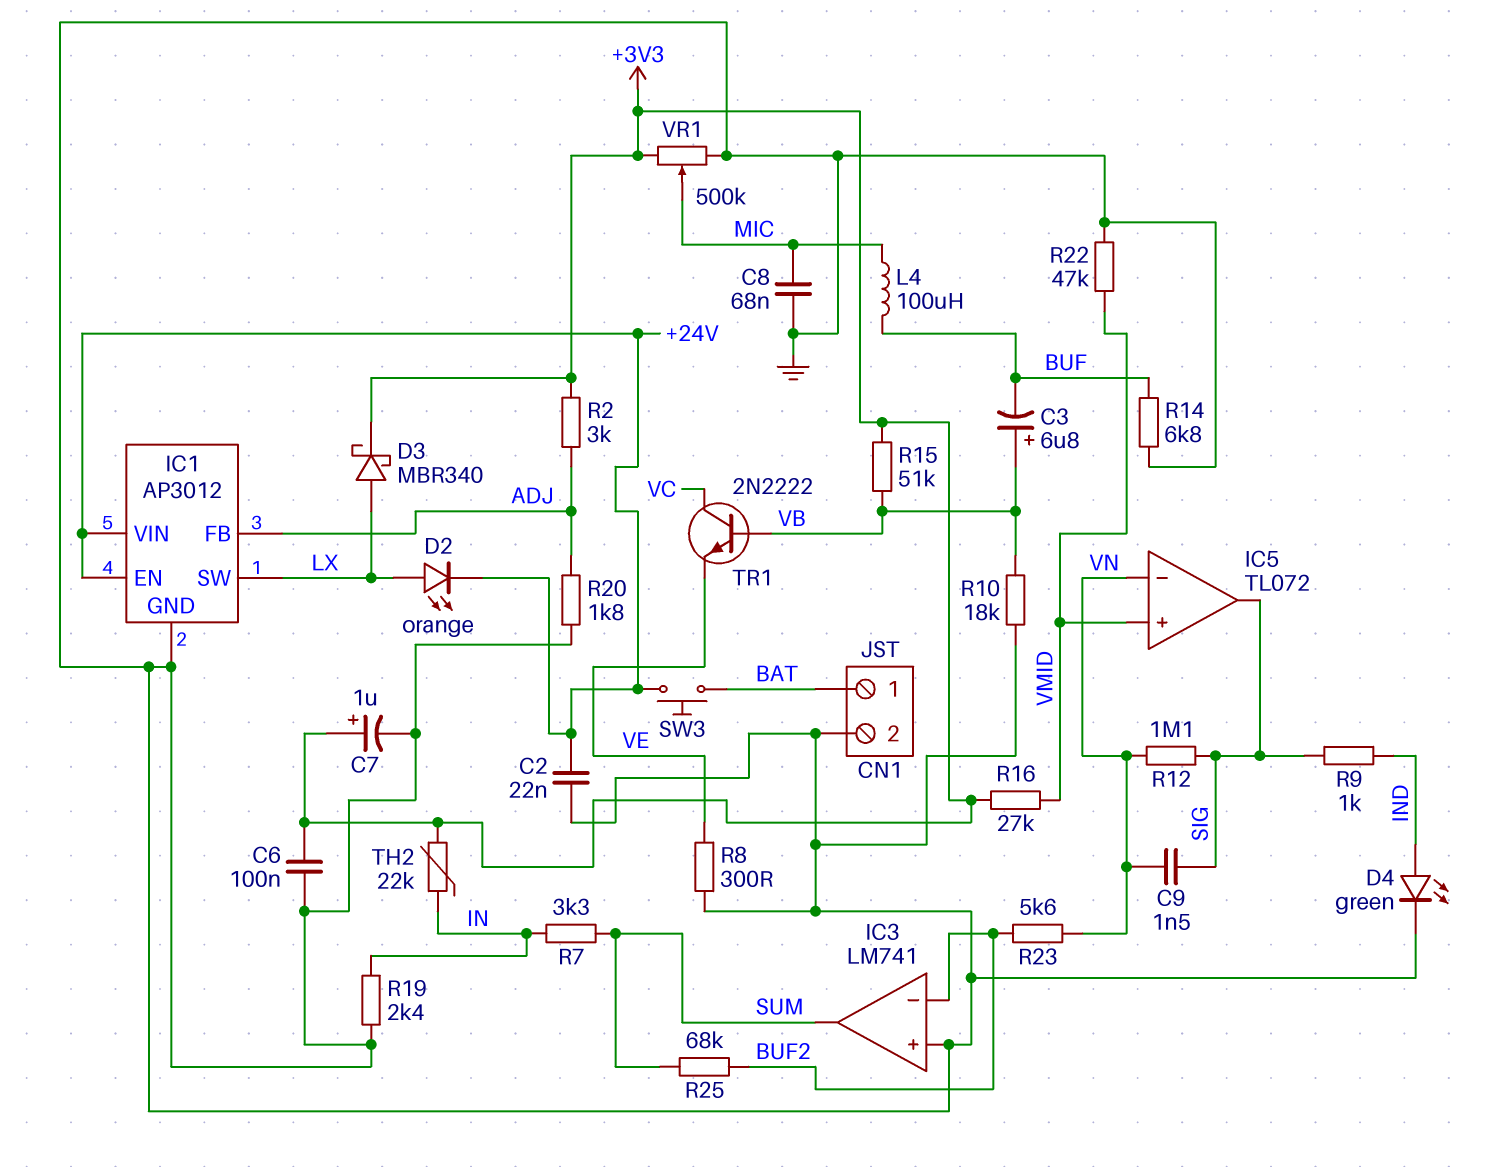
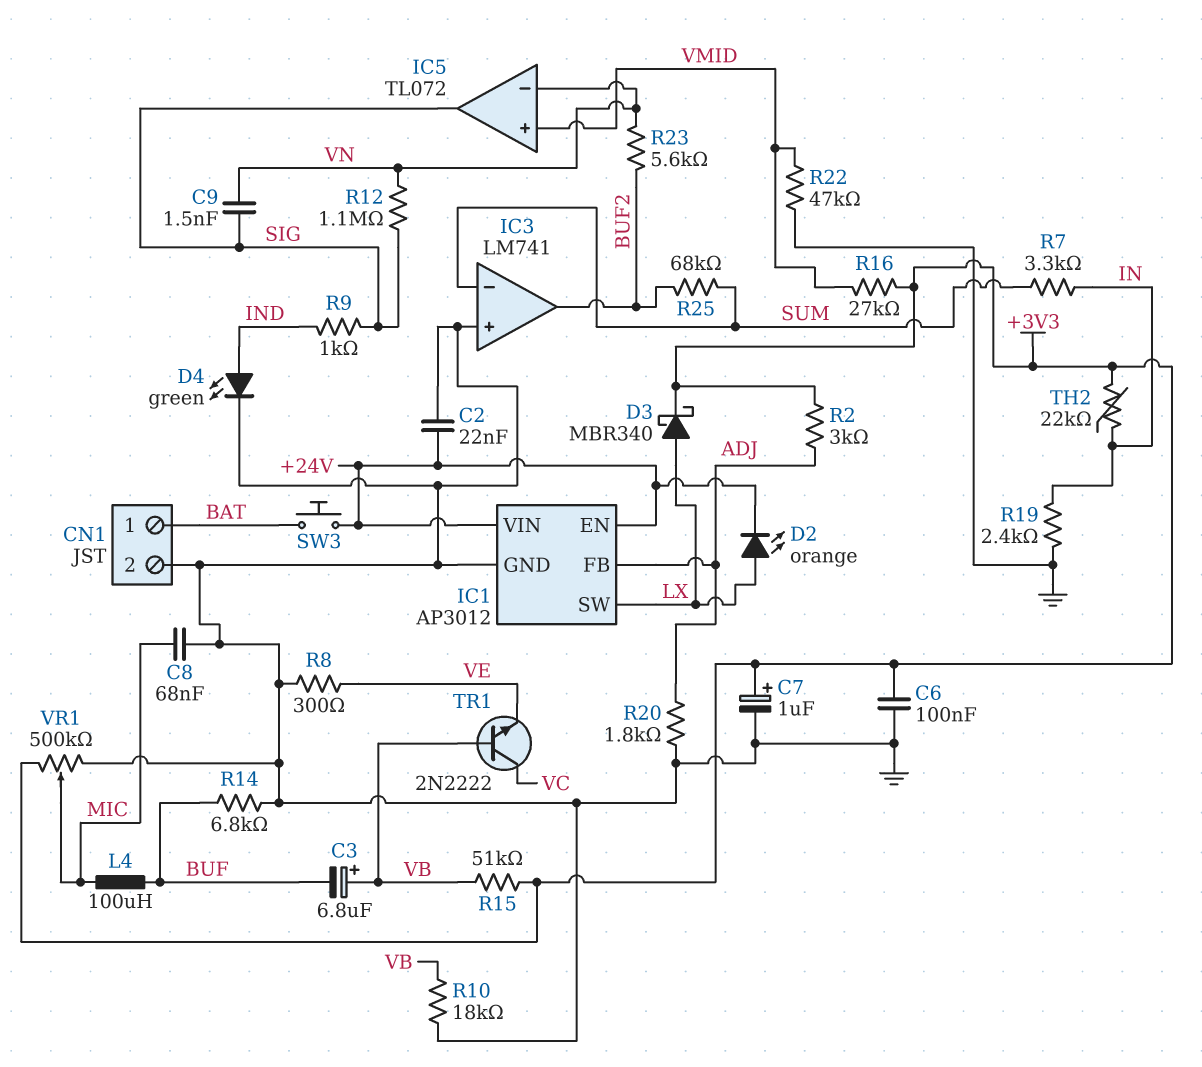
IC3 pin in-: BUF2 -> SUM
IC3 pin out: SUM -> BUF2

